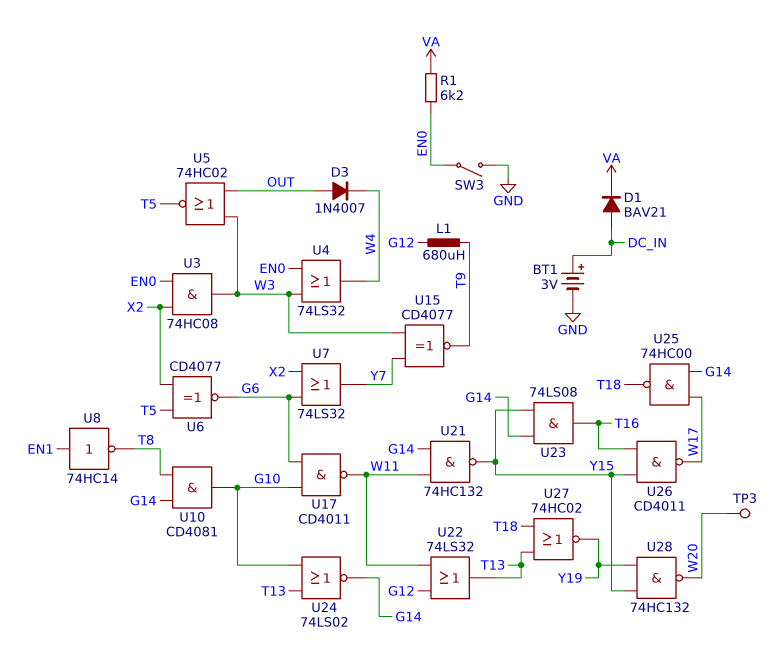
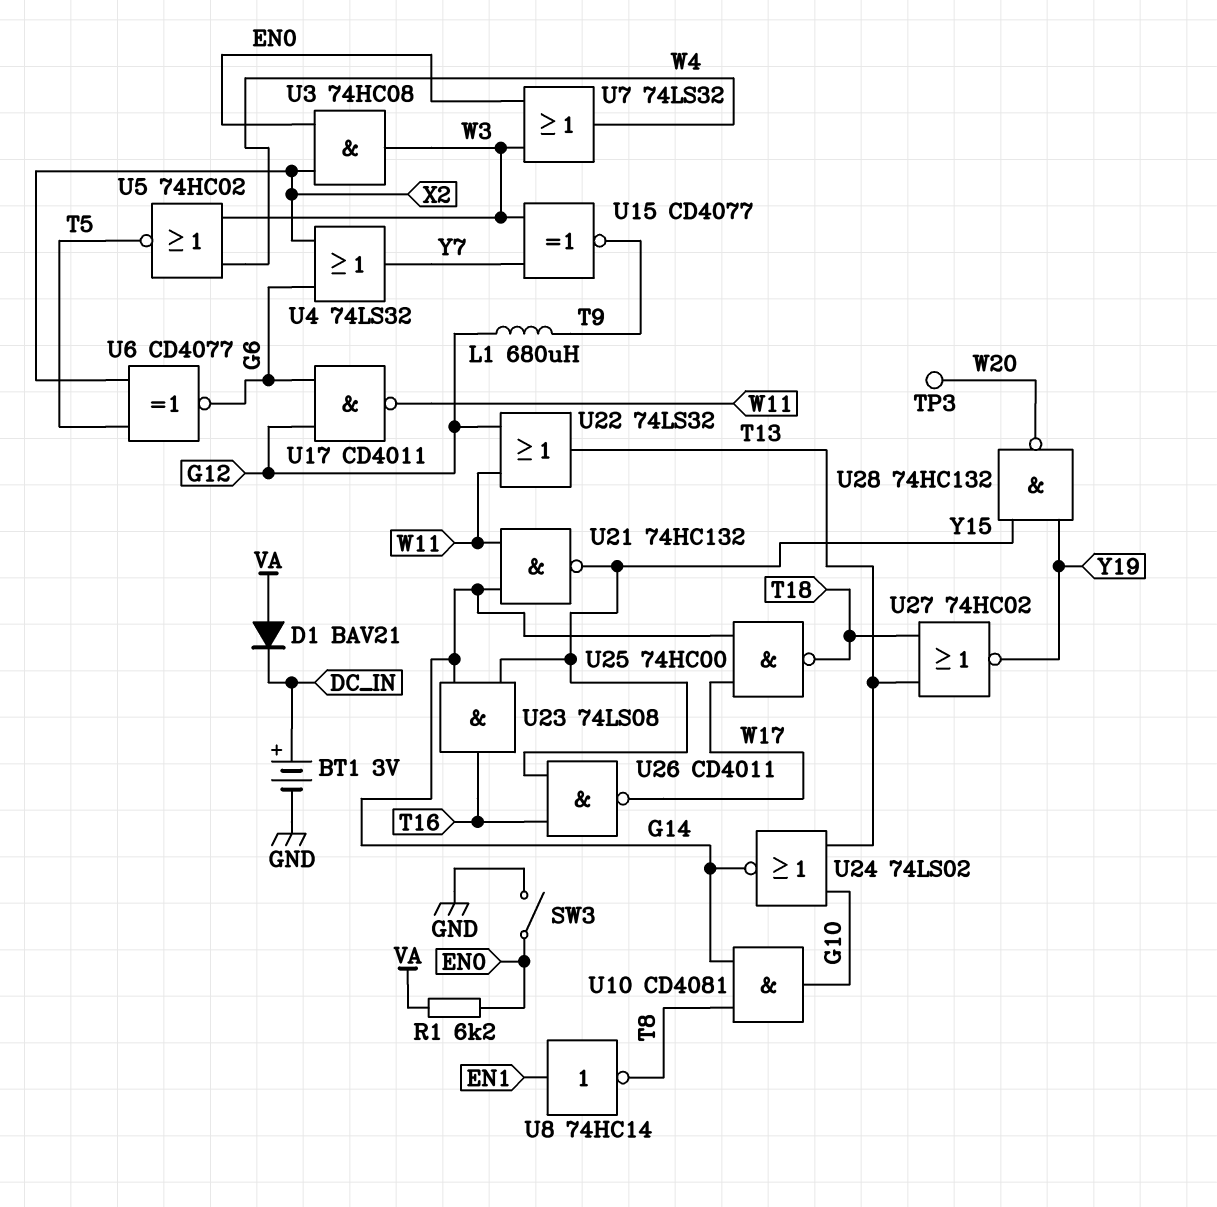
D1: diode BAV21 (A DC_IN, K VA) -> diode BAV21 (A VA, K DC_IN)
D3: diode 1N4007 (A OUT, K W4) -> none
U4: OR 74LS32 (in EN0, in W3, out W4) -> OR 74LS32 (in G6, in X2, out Y7)
U5: NOR 74HC02 (in OUT, in W3, out T5) -> NOR 74HC02 (in W3, in W4, out T5)
U7: OR 74LS32 (in G6, in X2, out Y7) -> OR 74LS32 (in EN0, in W3, out W4)
U17: NAND CD4011 (in G6, in G10, out W11) -> NAND CD4011 (in G6, in G12, out W11)

